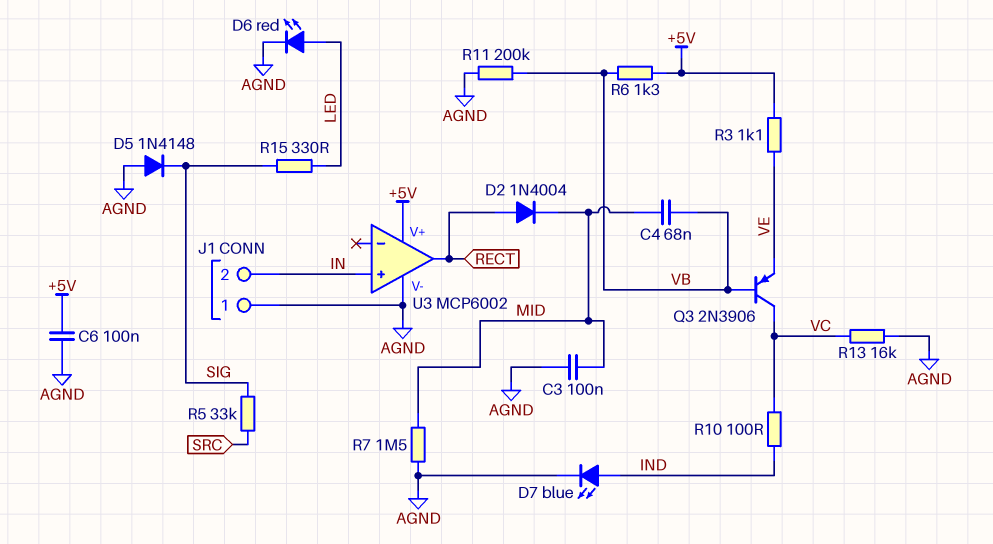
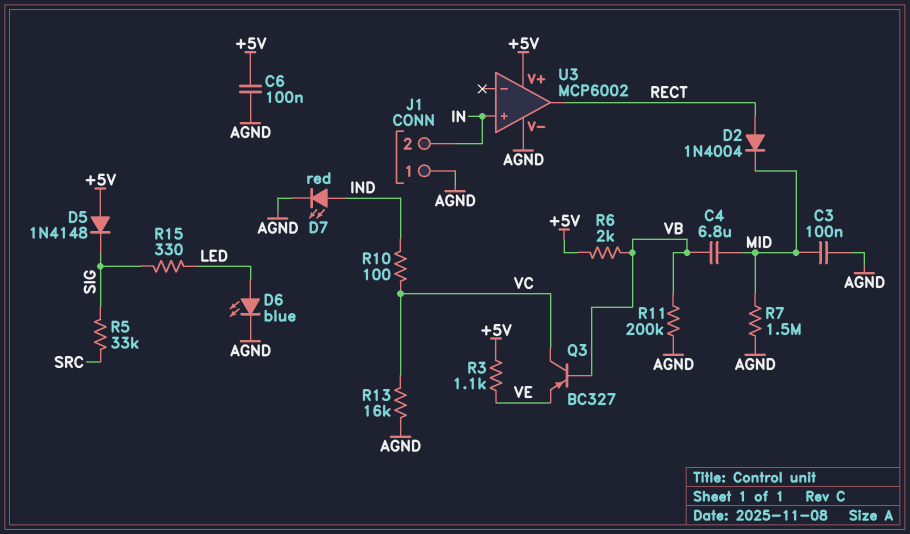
C4: 68nF (MID, VB) -> 6.8uF (MID, VB)
D5: diode 1N4148 (A AGND, K SIG) -> diode 1N4148 (A +5V, K SIG)
D6: LED red (A LED, K AGND) -> LED blue (A LED, K AGND)
D7: LED blue (A IND, K AGND) -> LED red (A IND, K AGND)
Q3: PNP 2N3906 (B VB, C VC, E VE) -> PNP BC327 (B VB, C VC, E VE)
R6: 1.3k (+5V, VB) -> 2k (+5V, VB)

